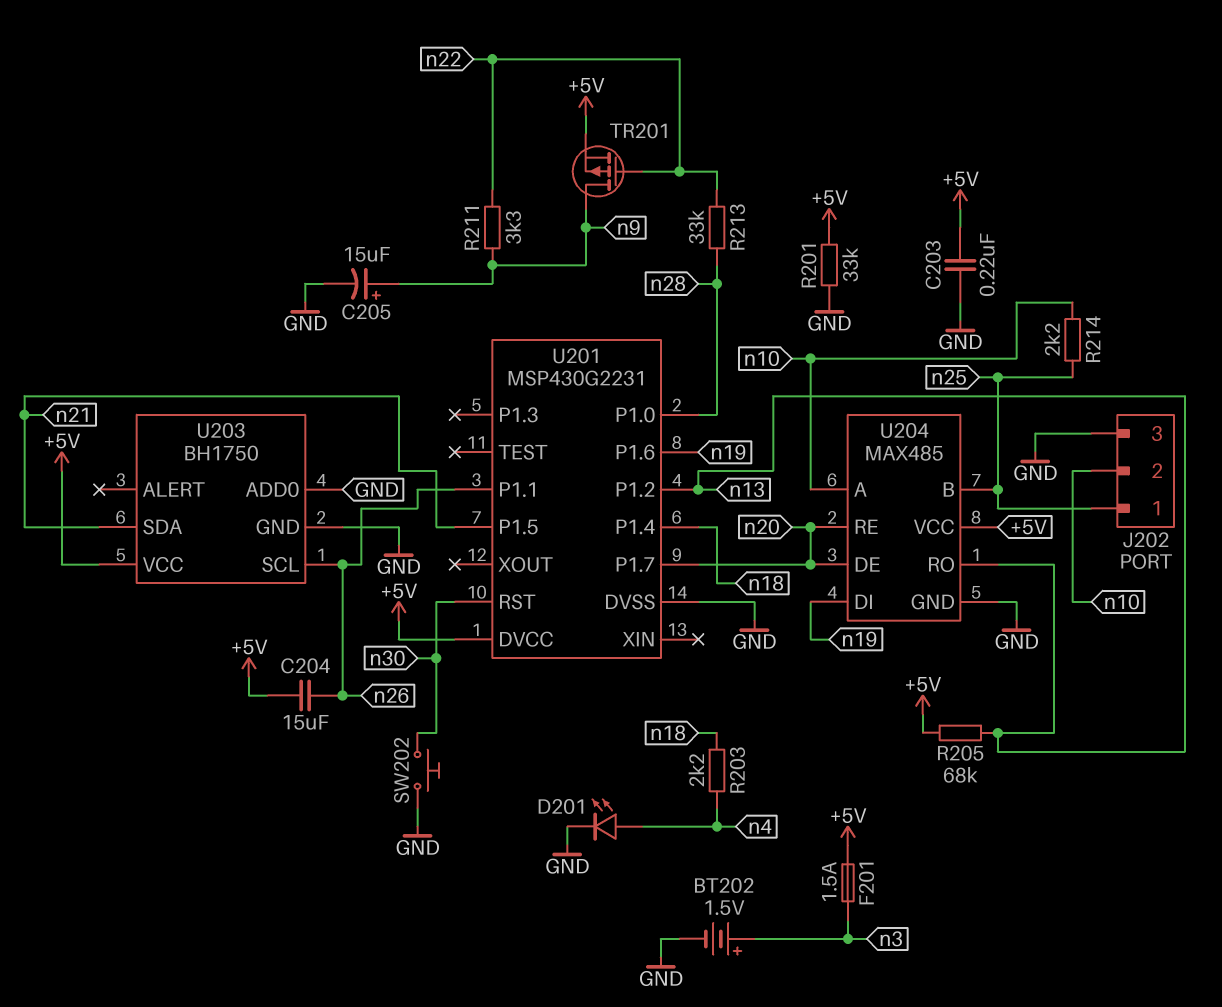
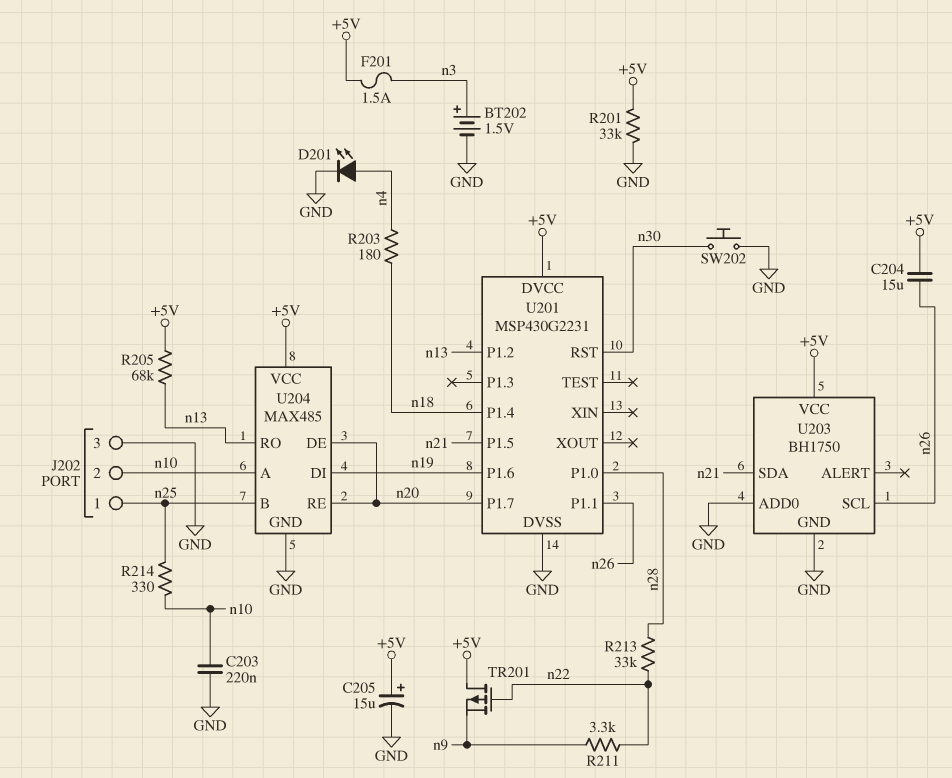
C203: 220nF (+5V, GND) -> 220nF (GND, n10)
C205: 15uF (plus n9, minus GND) -> 15uF (plus +5V, minus GND)
R203: 2.2k (n4, n18) -> 180 (n4, n18)
R214: 2.2k (n10, n25) -> 330 (n10, n25)
TR201: PMOS (G n22, D n9, S +5V) -> PMOS (G n22, D +5V, S n9)

